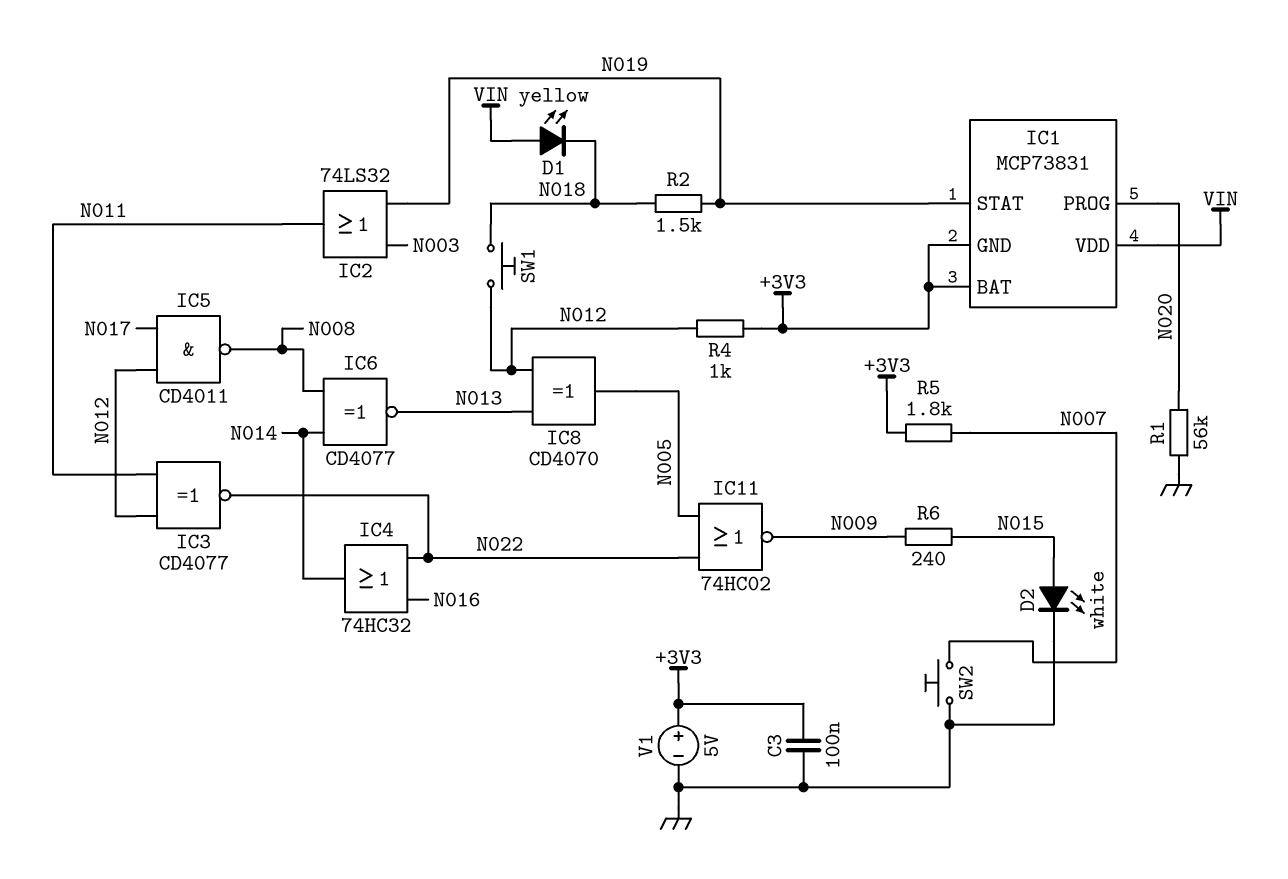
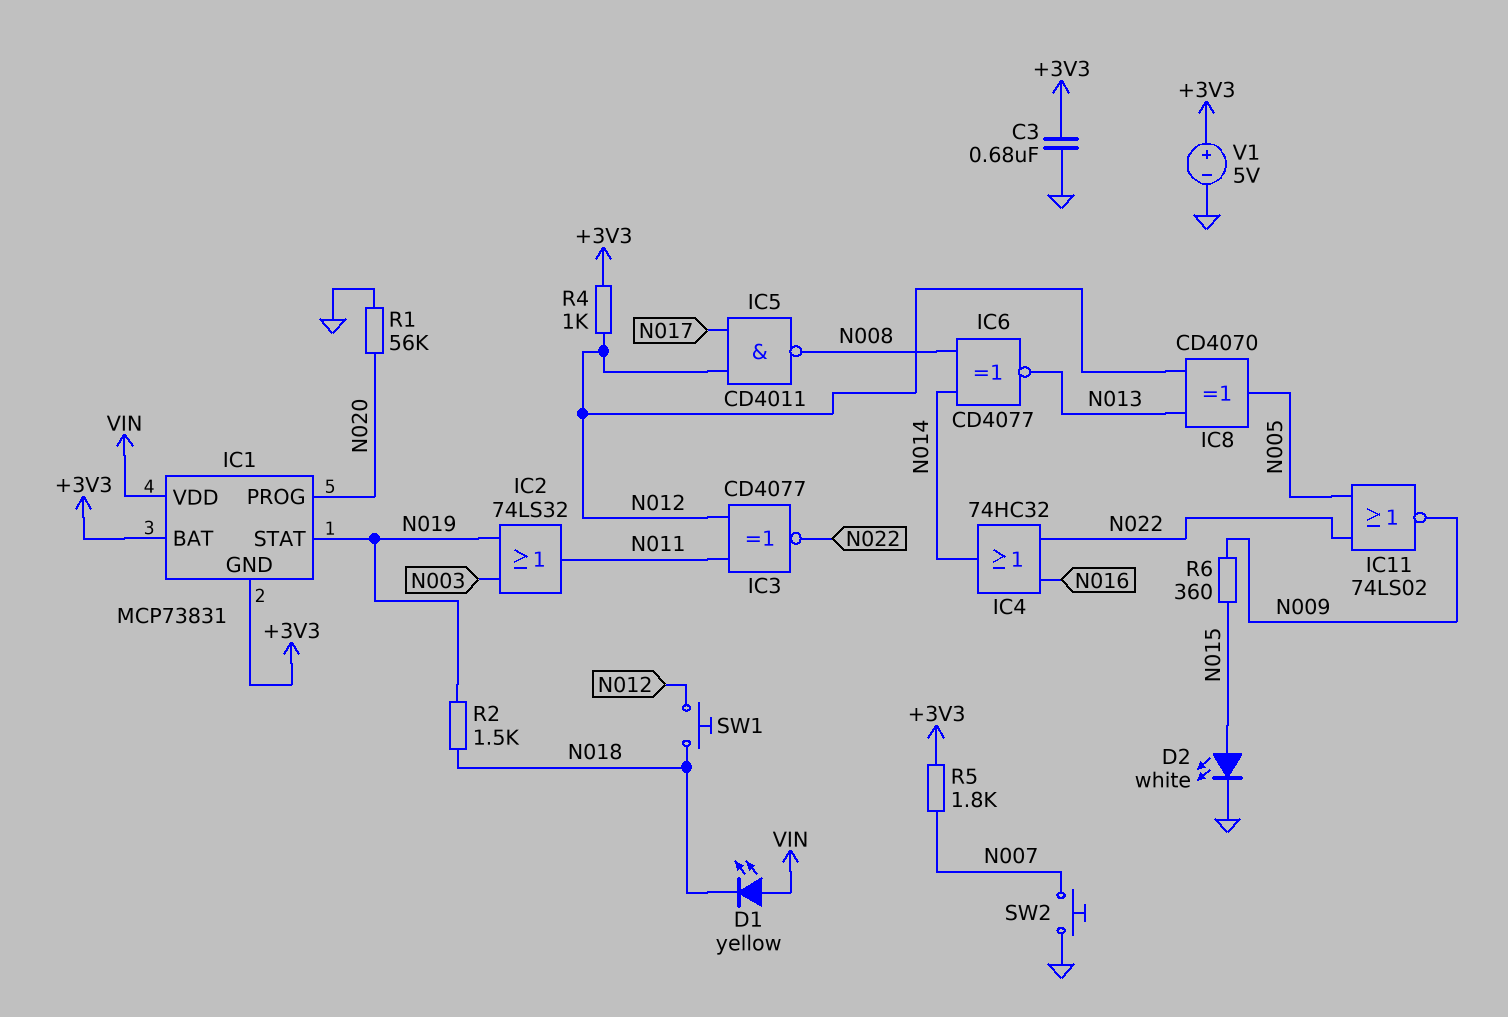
C3: 100nF (+3V3, GND) -> 680nF (+3V3, GND)
IC11: NOR 74HC02 (in N005, in N022, out N009) -> NOR 74LS02 (in N005, in N022, out N009)
R6: 240 (N009, N015) -> 360 (N009, N015)

